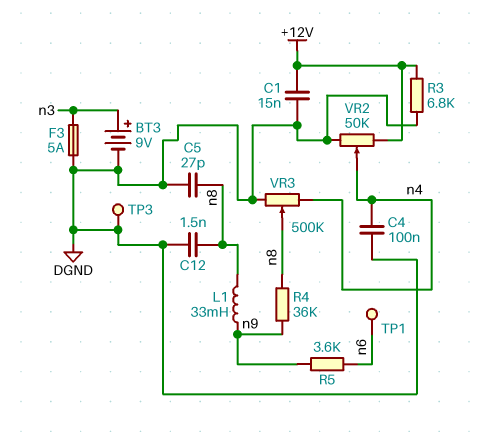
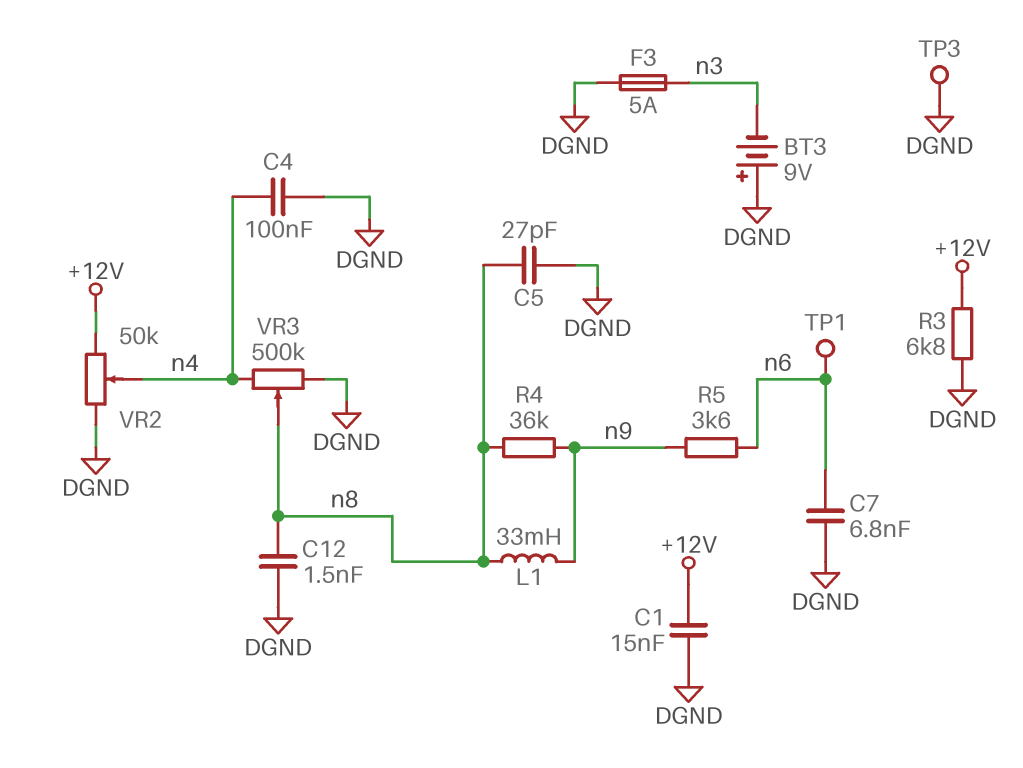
BT3: 9V (plus n3, minus DGND) -> 9V (plus DGND, minus n3)
C7: none -> 6.8nF (DGND, n6)

